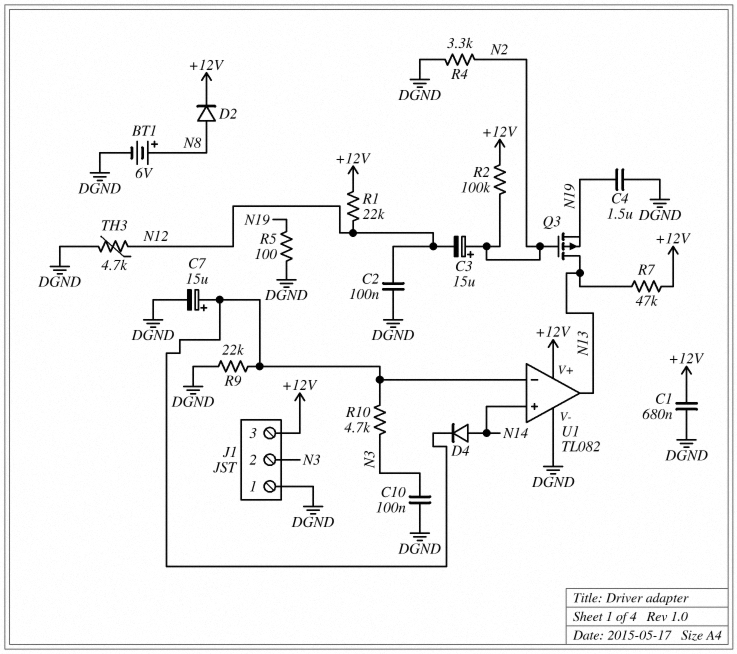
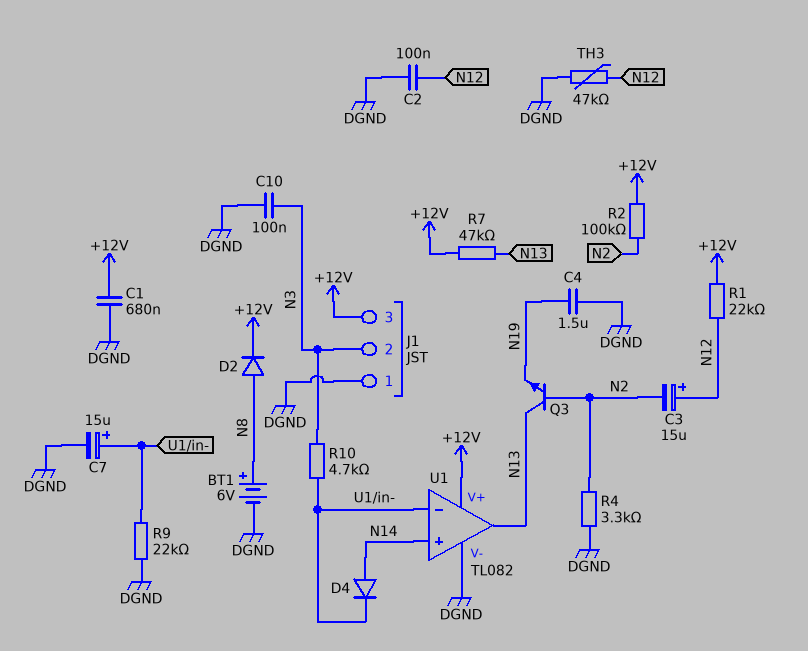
C3: 15uF (plus N2, minus N12) -> 15uF (plus N12, minus N2)
Q3: PMOS (G N2, D N13, S N19) -> NPN (B N2, C N13, E N19)
R5: 100 (DGND, N19) -> none
TH3: 4.7k (DGND, N12) -> 47k (DGND, N12)

